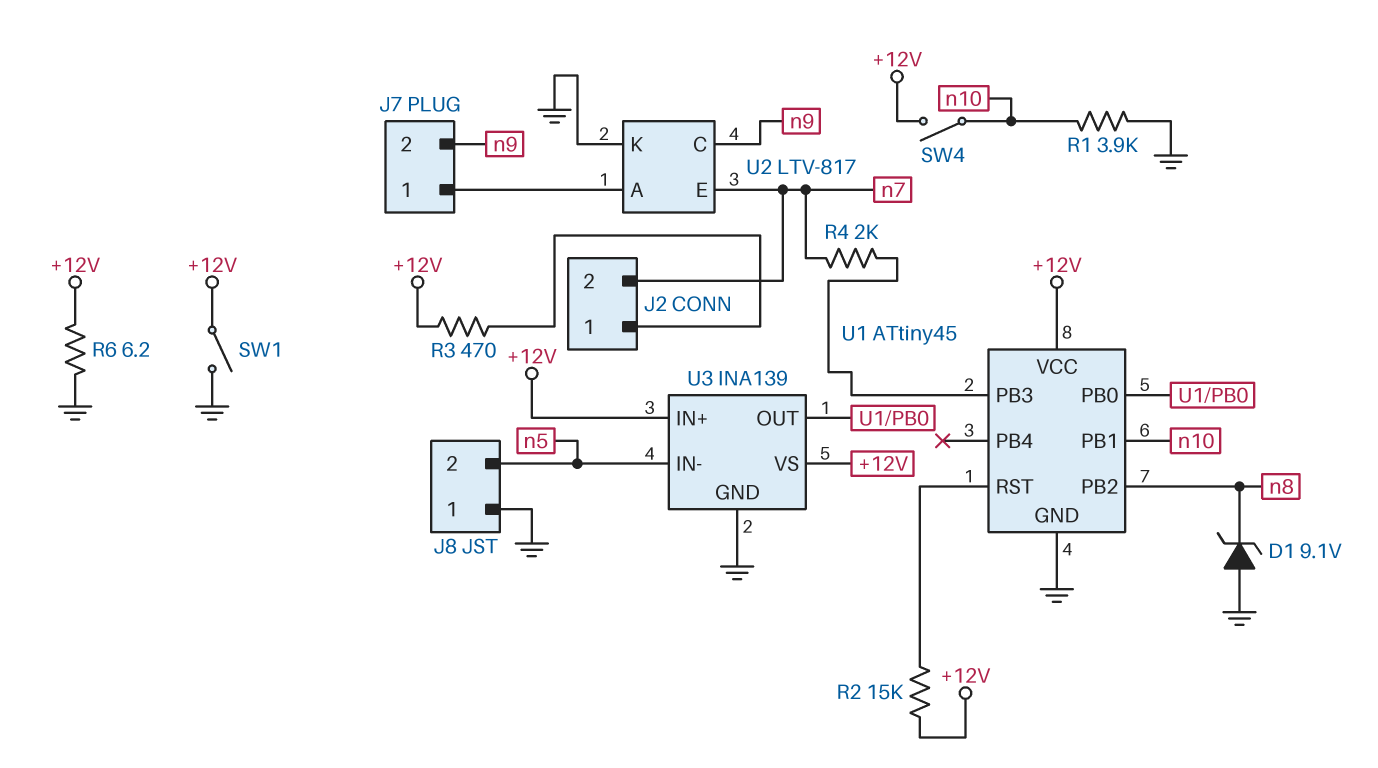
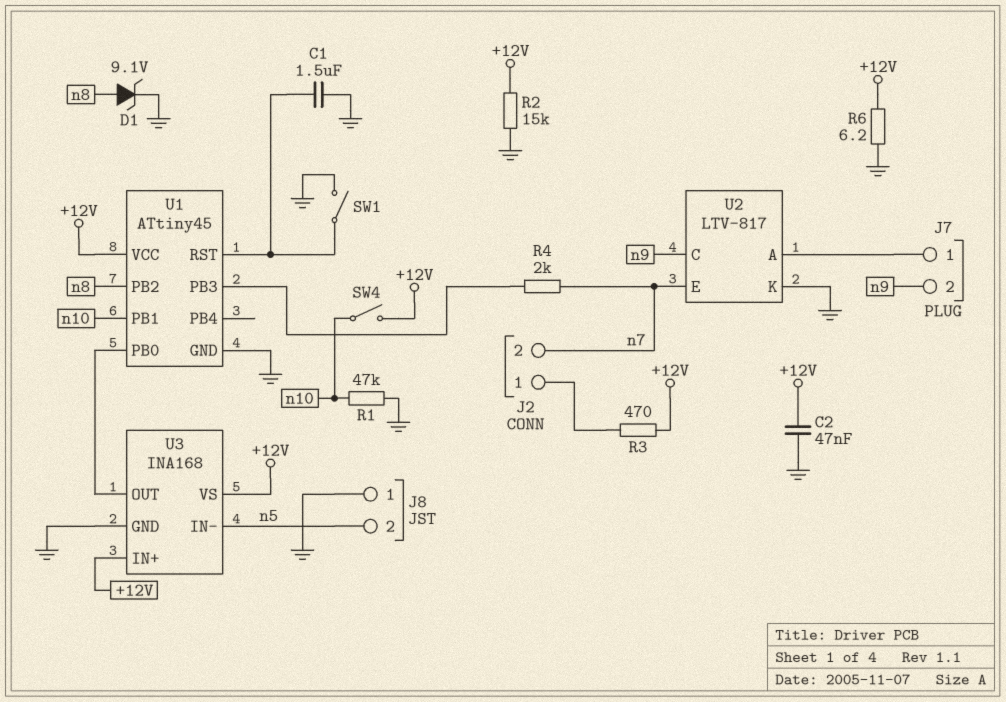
C1: none -> 1.5uF (GND, U1/RST)
C2: none -> 47nF (+12V, GND)
D1: zener 9.1V (A GND, K n8) -> zener 9.1V (A n8, K GND)
R1: 3.9k (GND, n10) -> 47k (GND, n10)
R2: 15k (+12V, U1/RST) -> 15k (+12V, GND)
SW1: switch (+12V, GND) -> switch (GND, U1/RST)
U3: INA139 -> INA168

